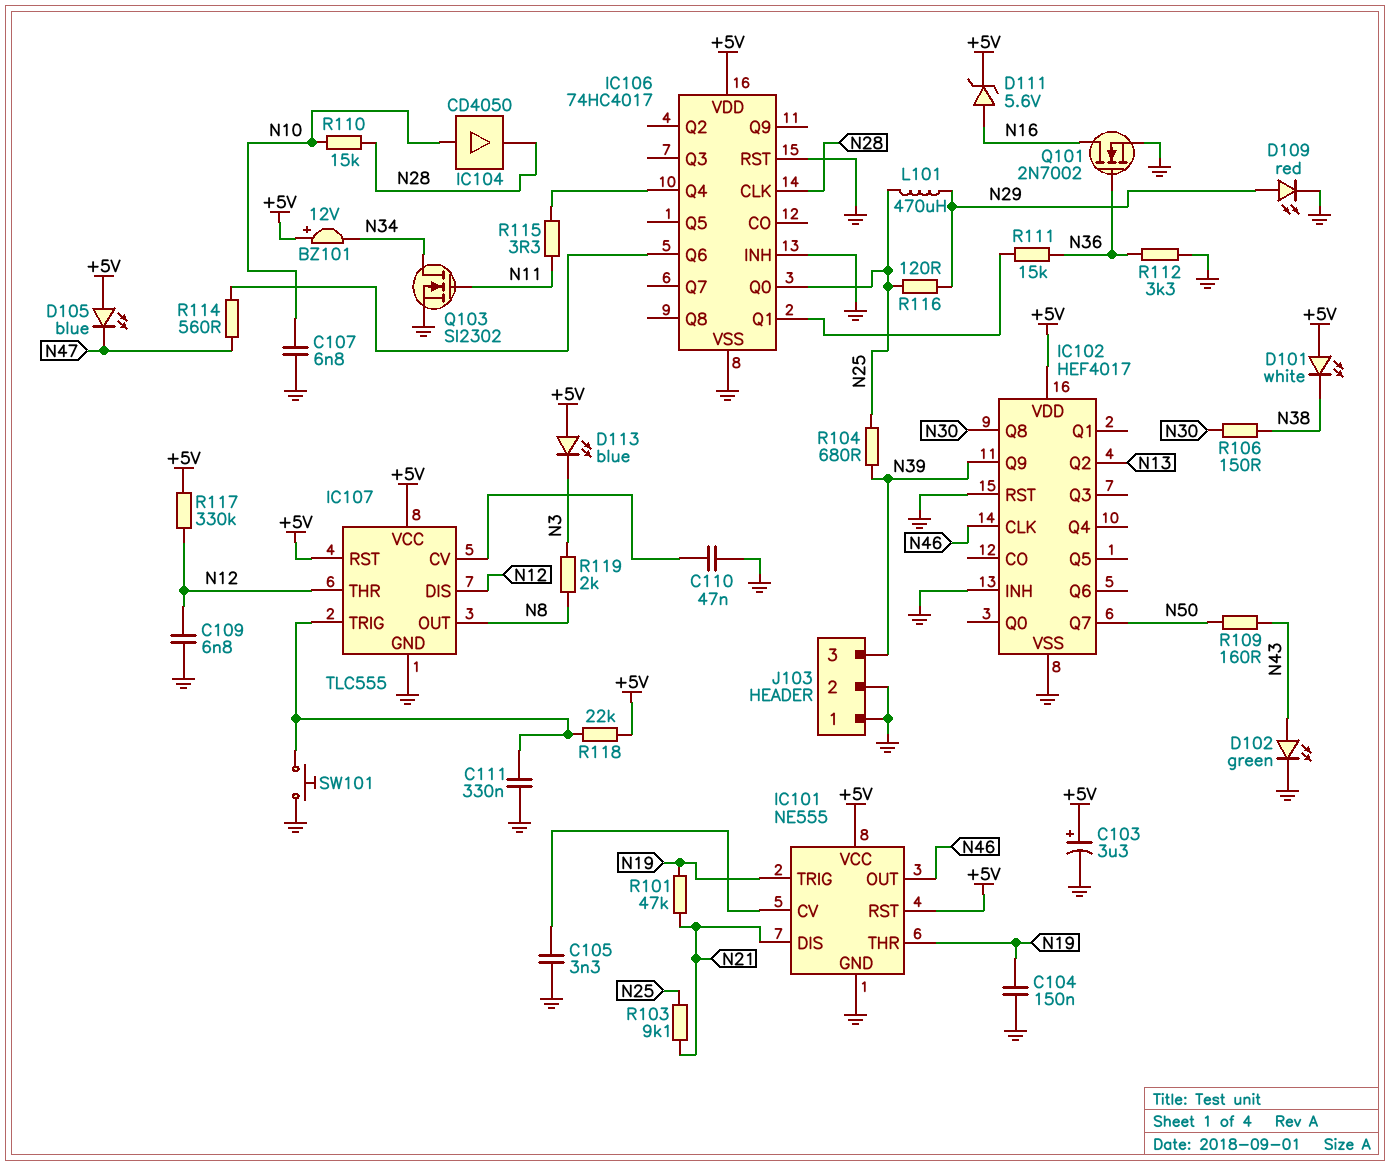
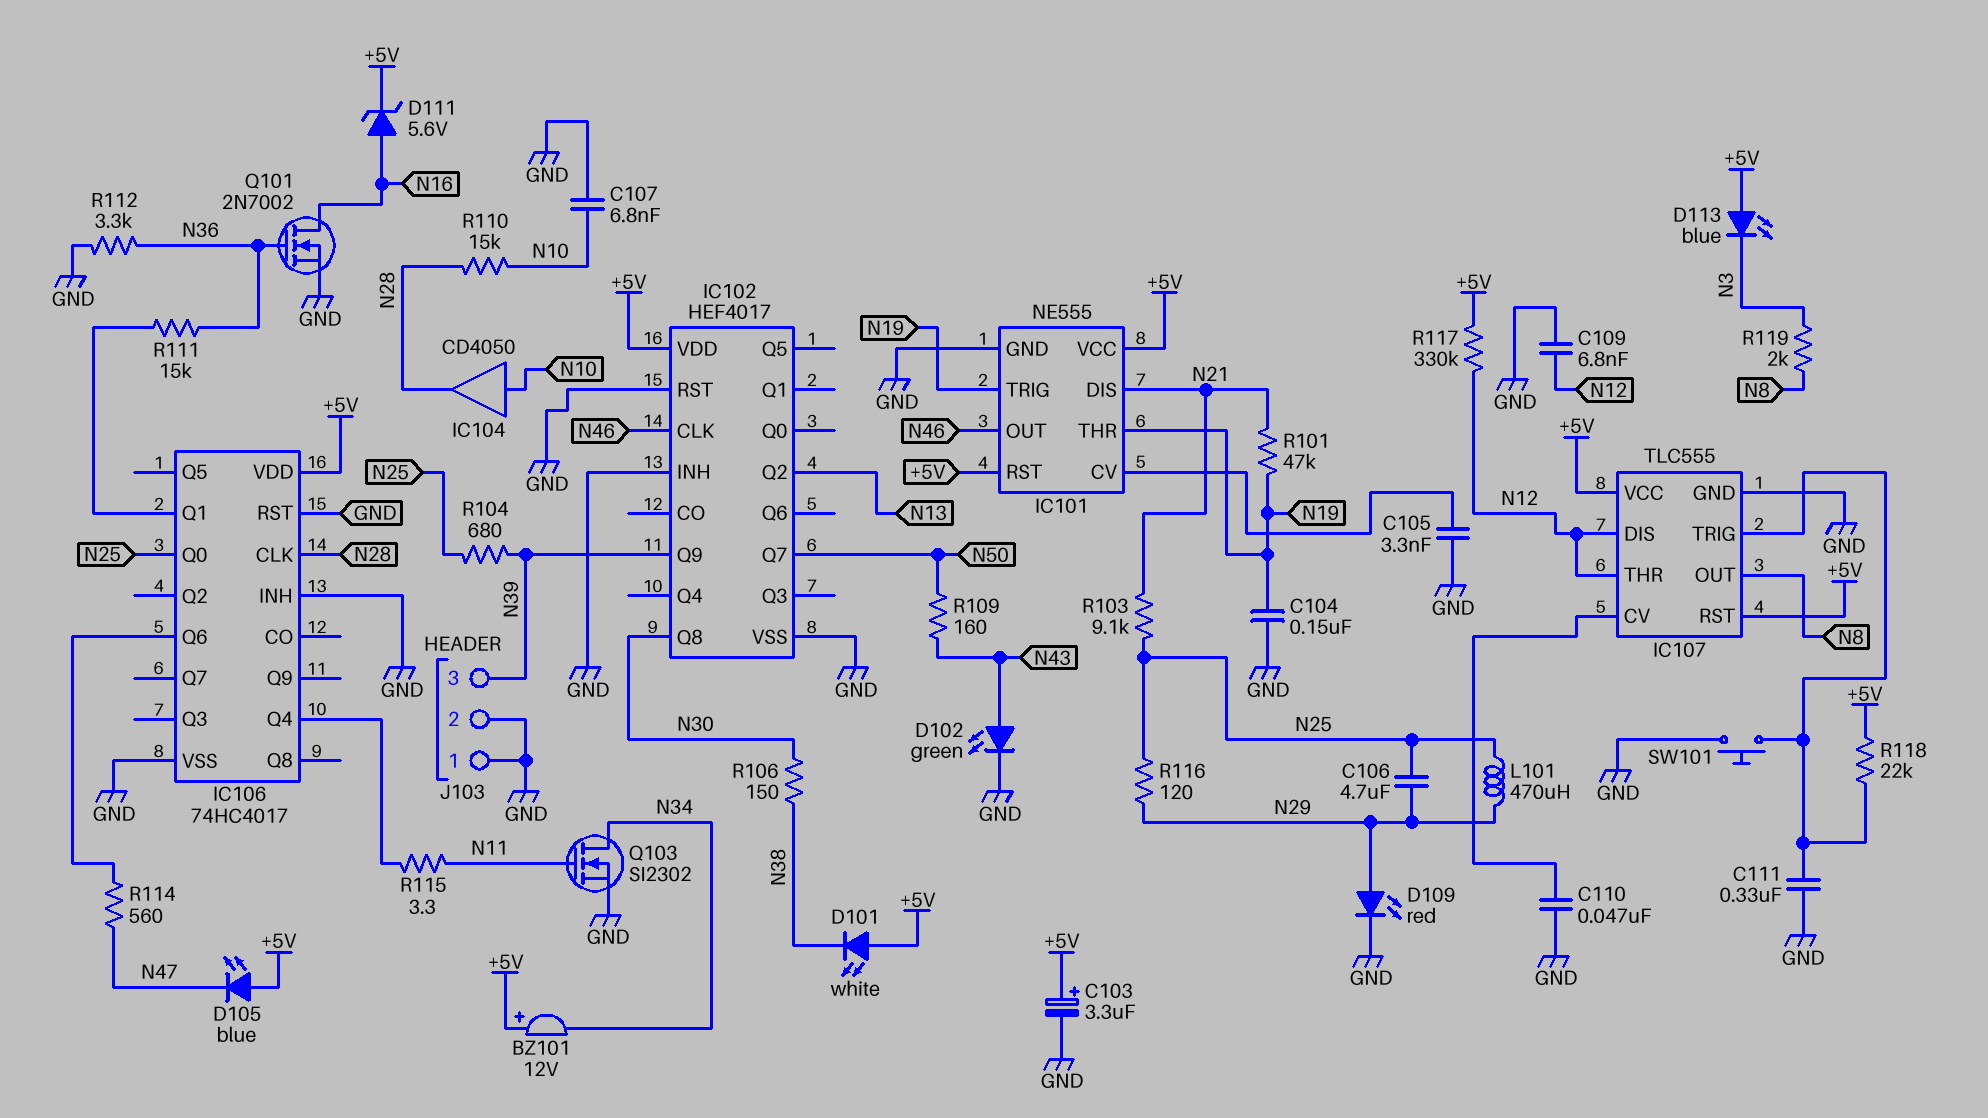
C106: none -> 4.7uF (N25, N29)

